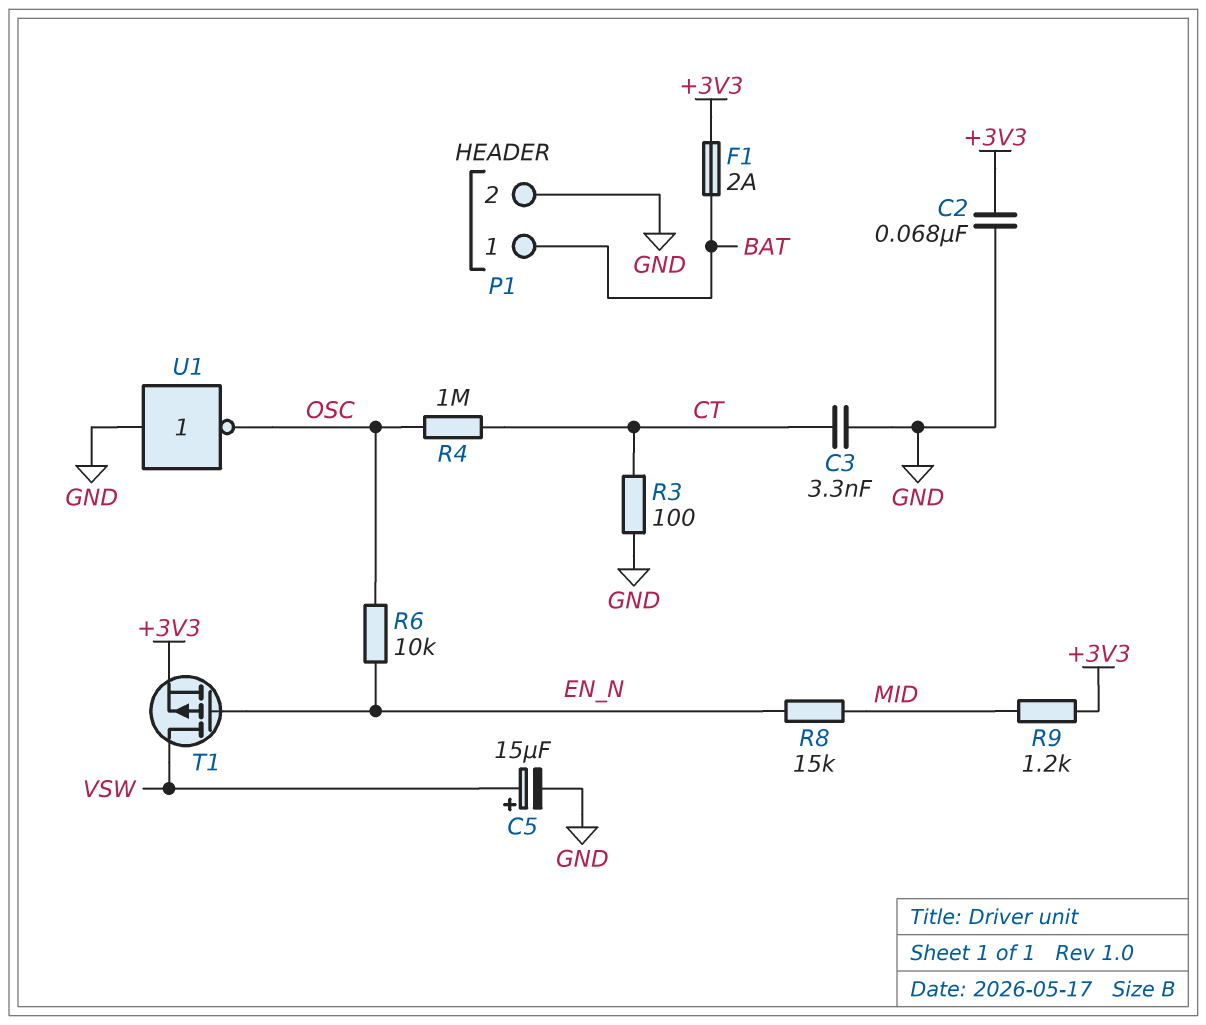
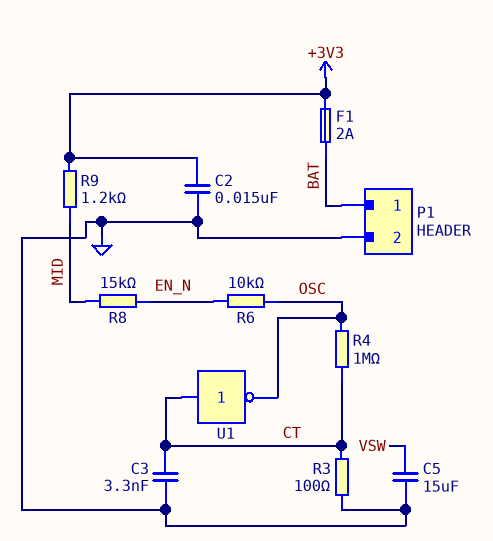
C2: 68nF (+3V3, GND) -> 15nF (+3V3, GND)
C5: 15uF (plus VSW, minus GND) -> 15uF (GND, VSW)
T1: PMOS (G EN_N, D VSW, S +3V3) -> none
U1: NOT (in GND, out OSC) -> NOT (in CT, out OSC)

